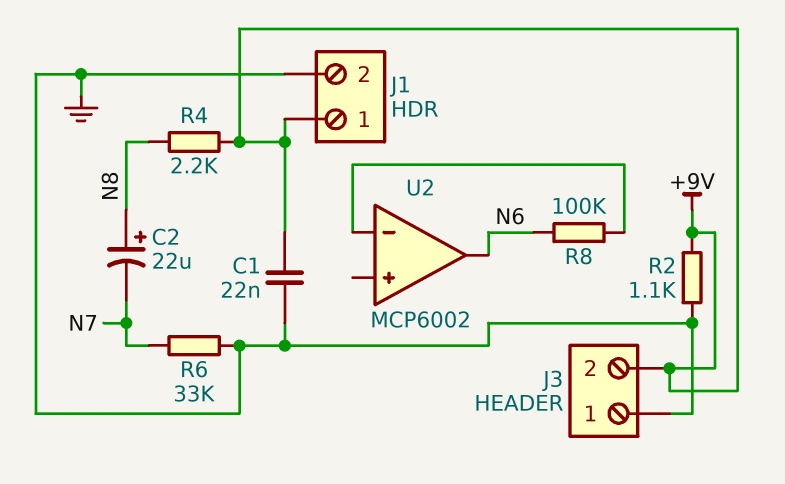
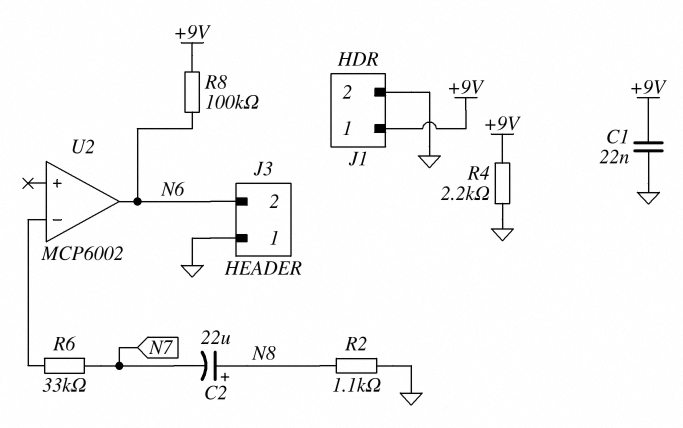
J3 pin 2: +9V -> N6
R2: 1.1k (+9V, GND) -> 1.1k (GND, N8)
R4: 2.2k (+9V, N8) -> 2.2k (+9V, GND)
R6: 33k (GND, N7) -> 33k (N7, U2/in-)
R8: 100k (N6, U2/in-) -> 100k (+9V, N6)

